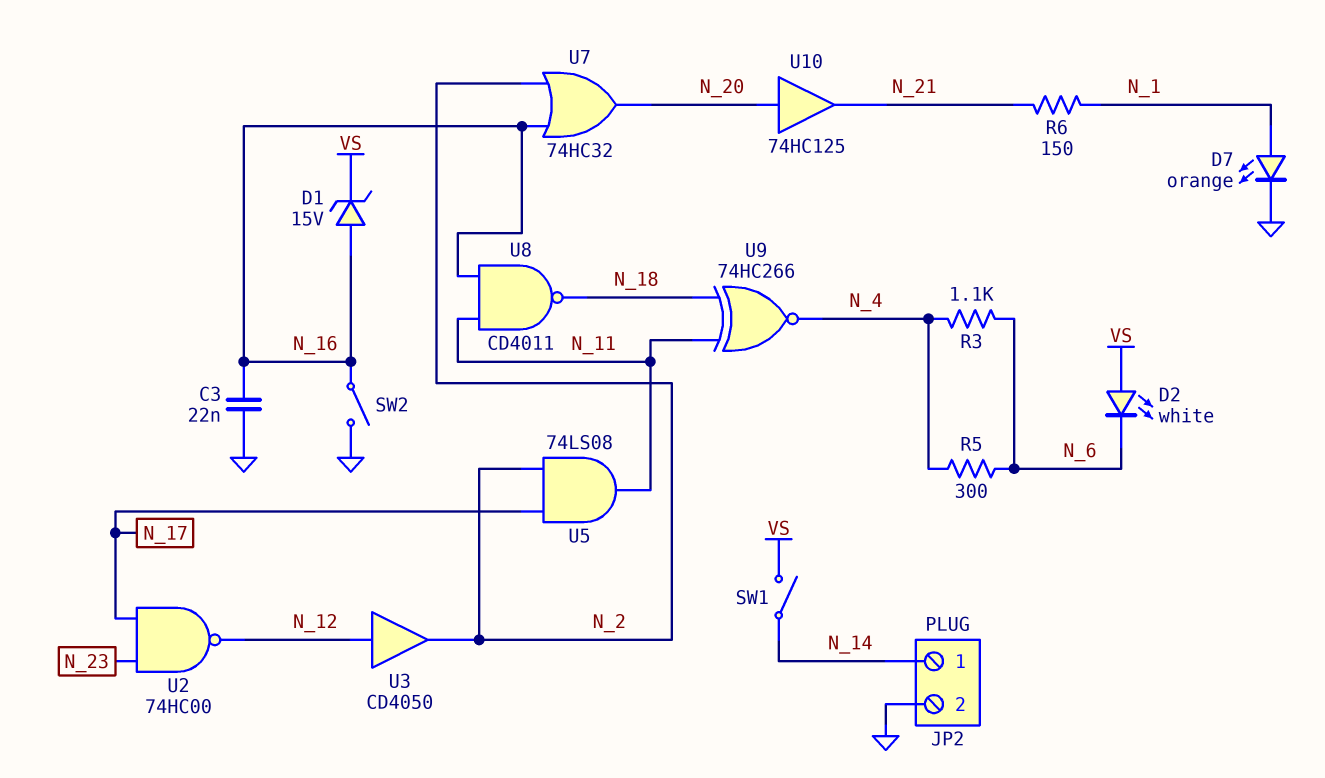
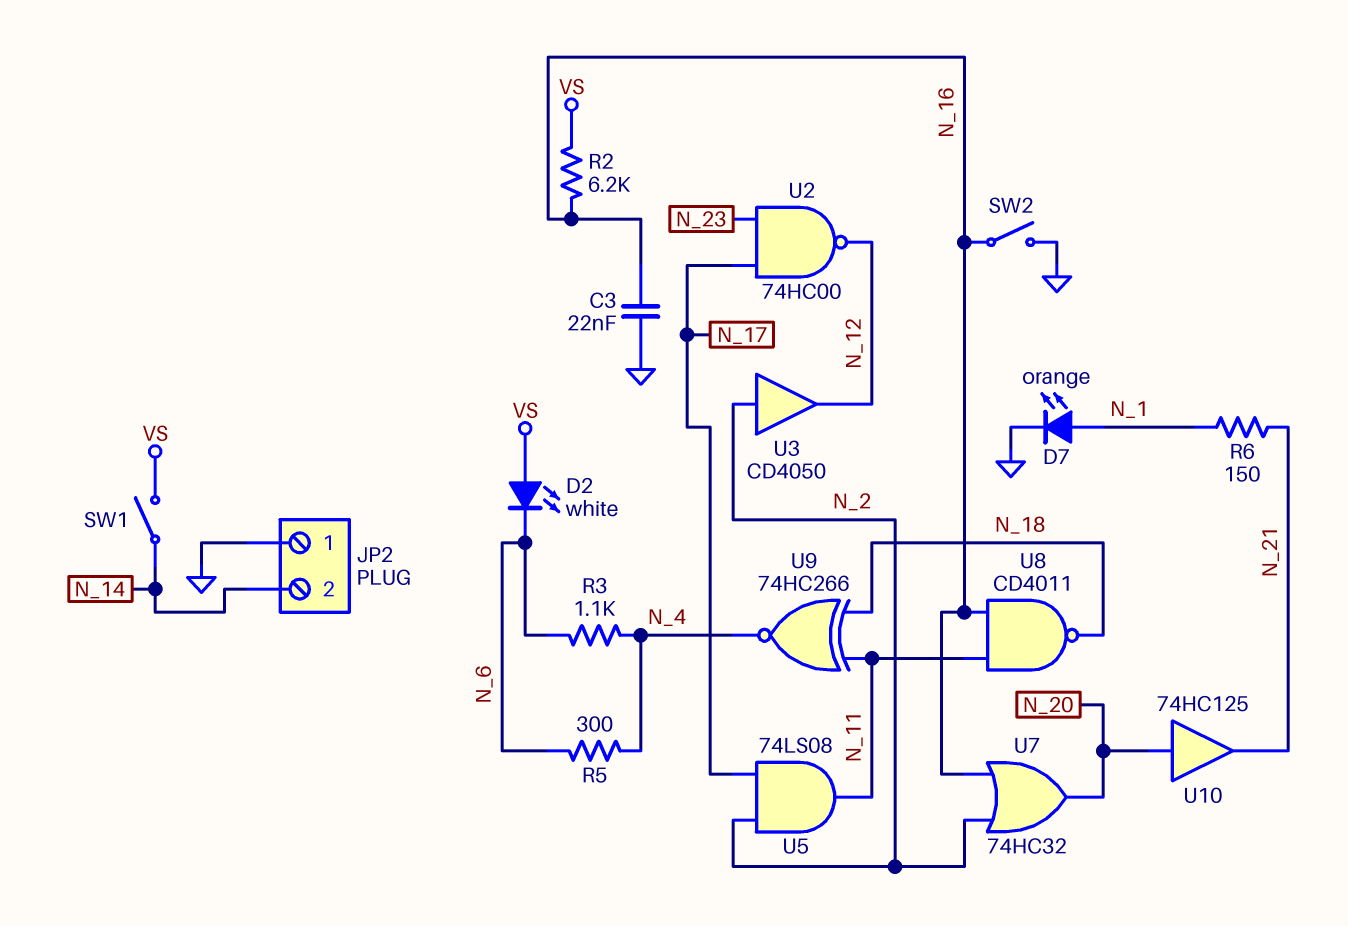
D1: zener 15V (A N_16, K VS) -> none
JP2 pin 1: N_14 -> GND
JP2 pin 2: GND -> N_14
R2: none -> 6.2k (N_16, VS)
U3: buffer CD4050 (in N_12, out N_2) -> buffer CD4050 (in N_2, out N_12)

